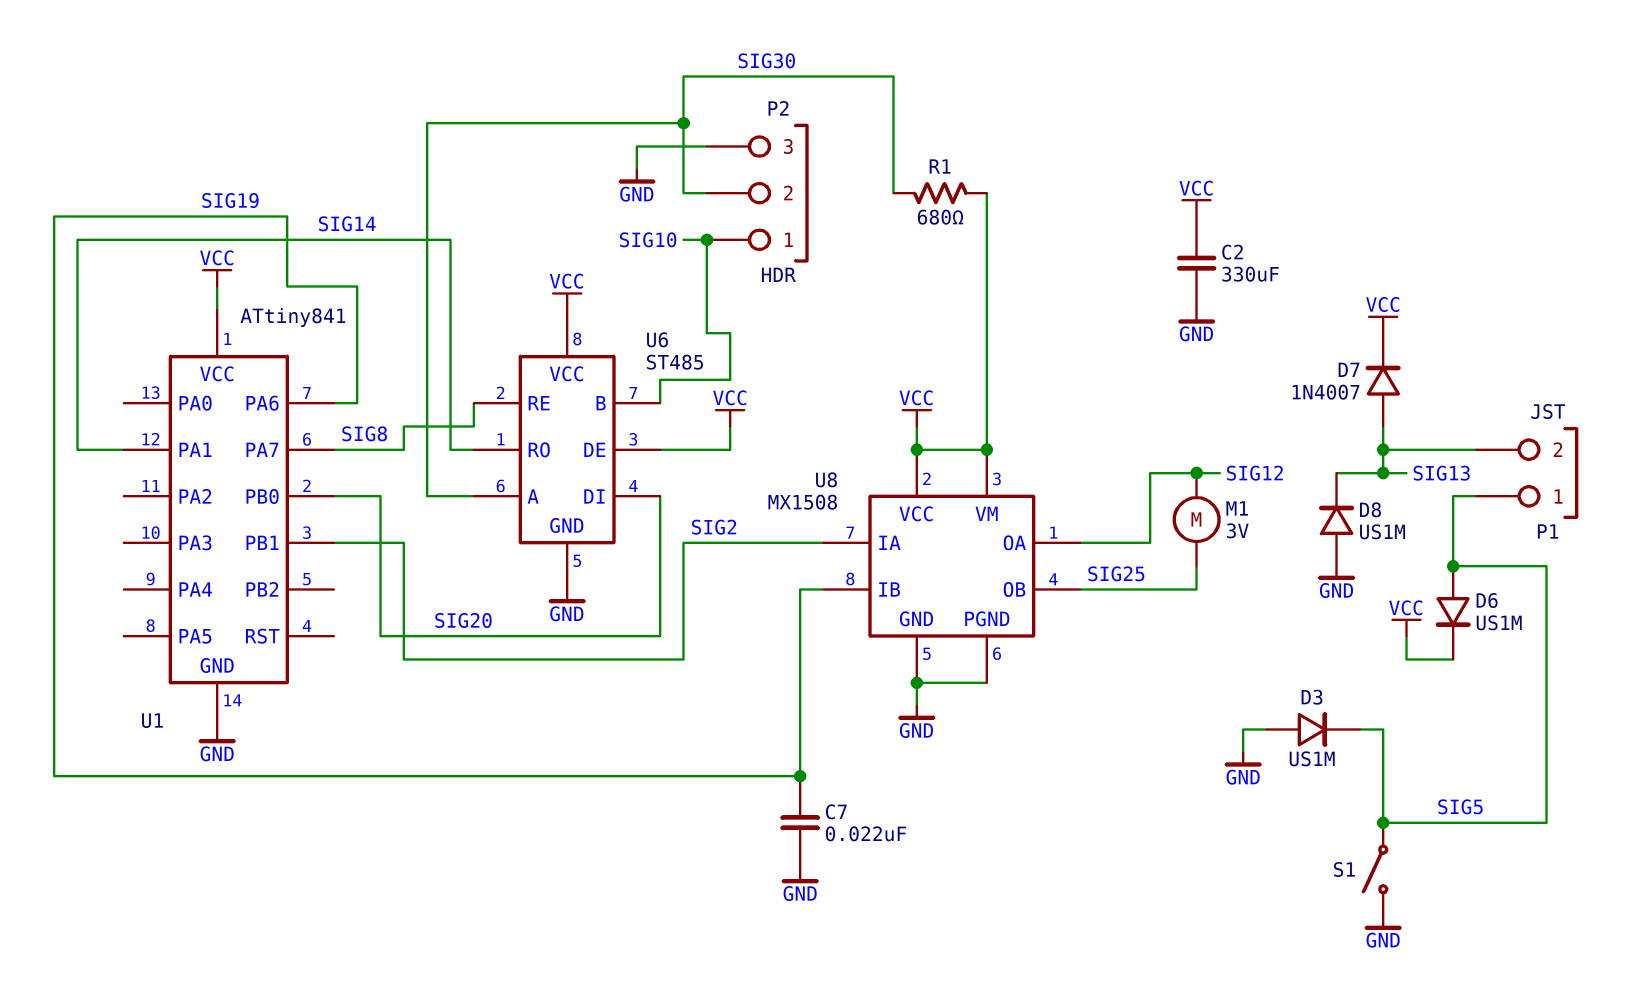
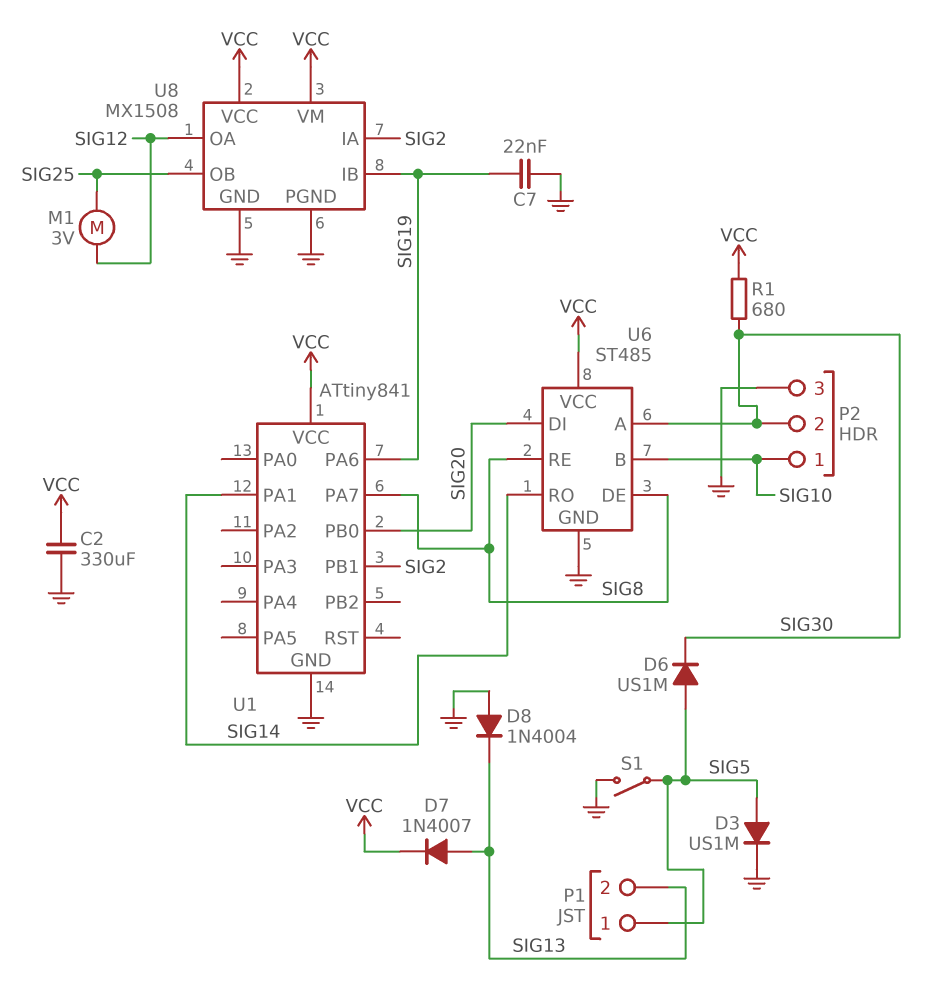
D3: diode US1M (A GND, K SIG5) -> diode US1M (A SIG5, K GND)
D6: diode US1M (A SIG5, K VCC) -> diode US1M (A SIG5, K SIG30)
D8: diode US1M (A GND, K SIG13) -> diode 1N4004 (A GND, K SIG13)
U6 pin DE: VCC -> SIG8

